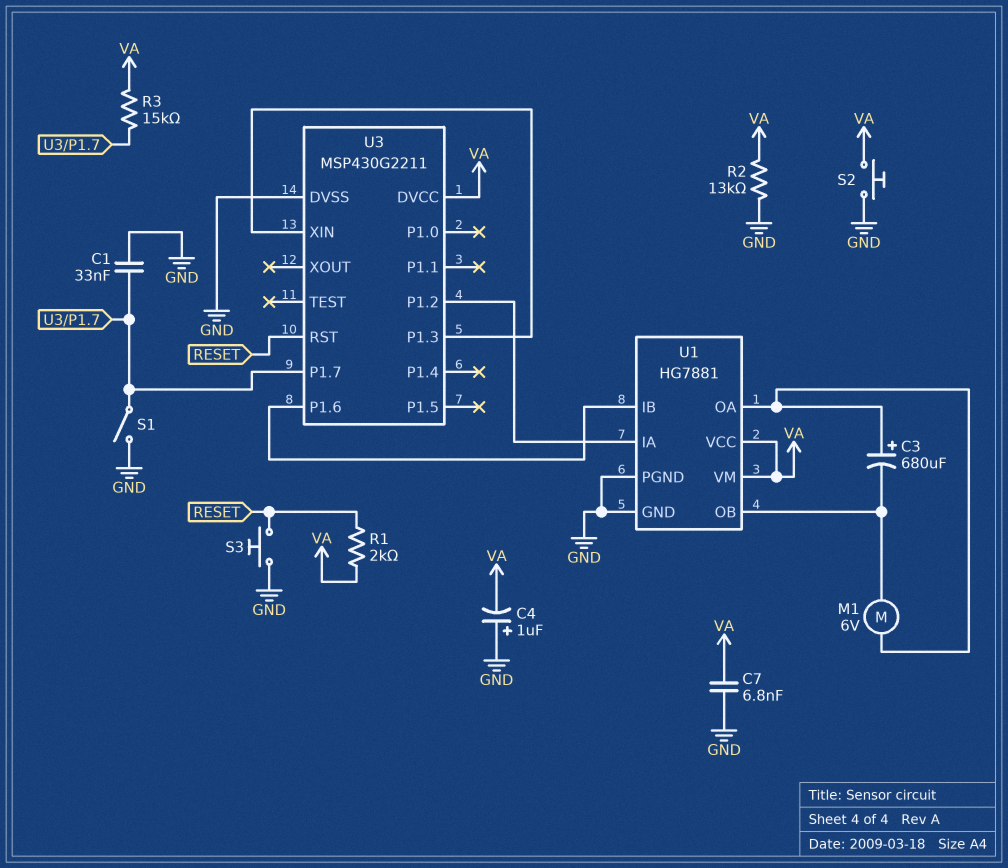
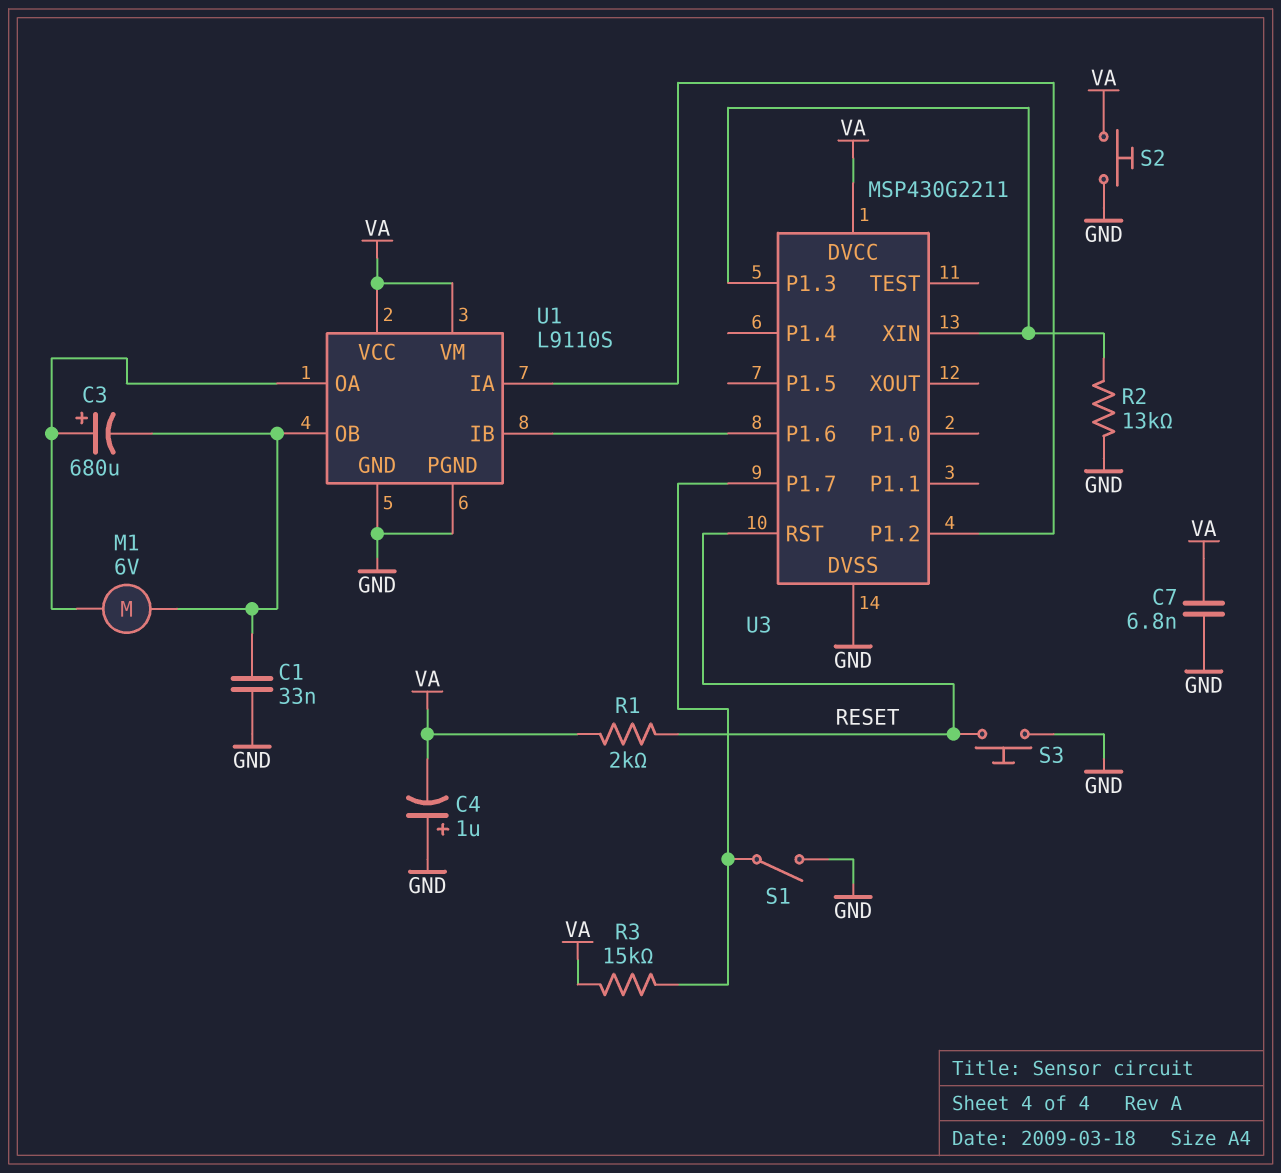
C1: 33nF (GND, U3/P1.7) -> 33nF (GND, U1/OB)
R2: 13k (GND, VA) -> 13k (GND, U3/P1.3)
U1: HG7881 -> L9110S

